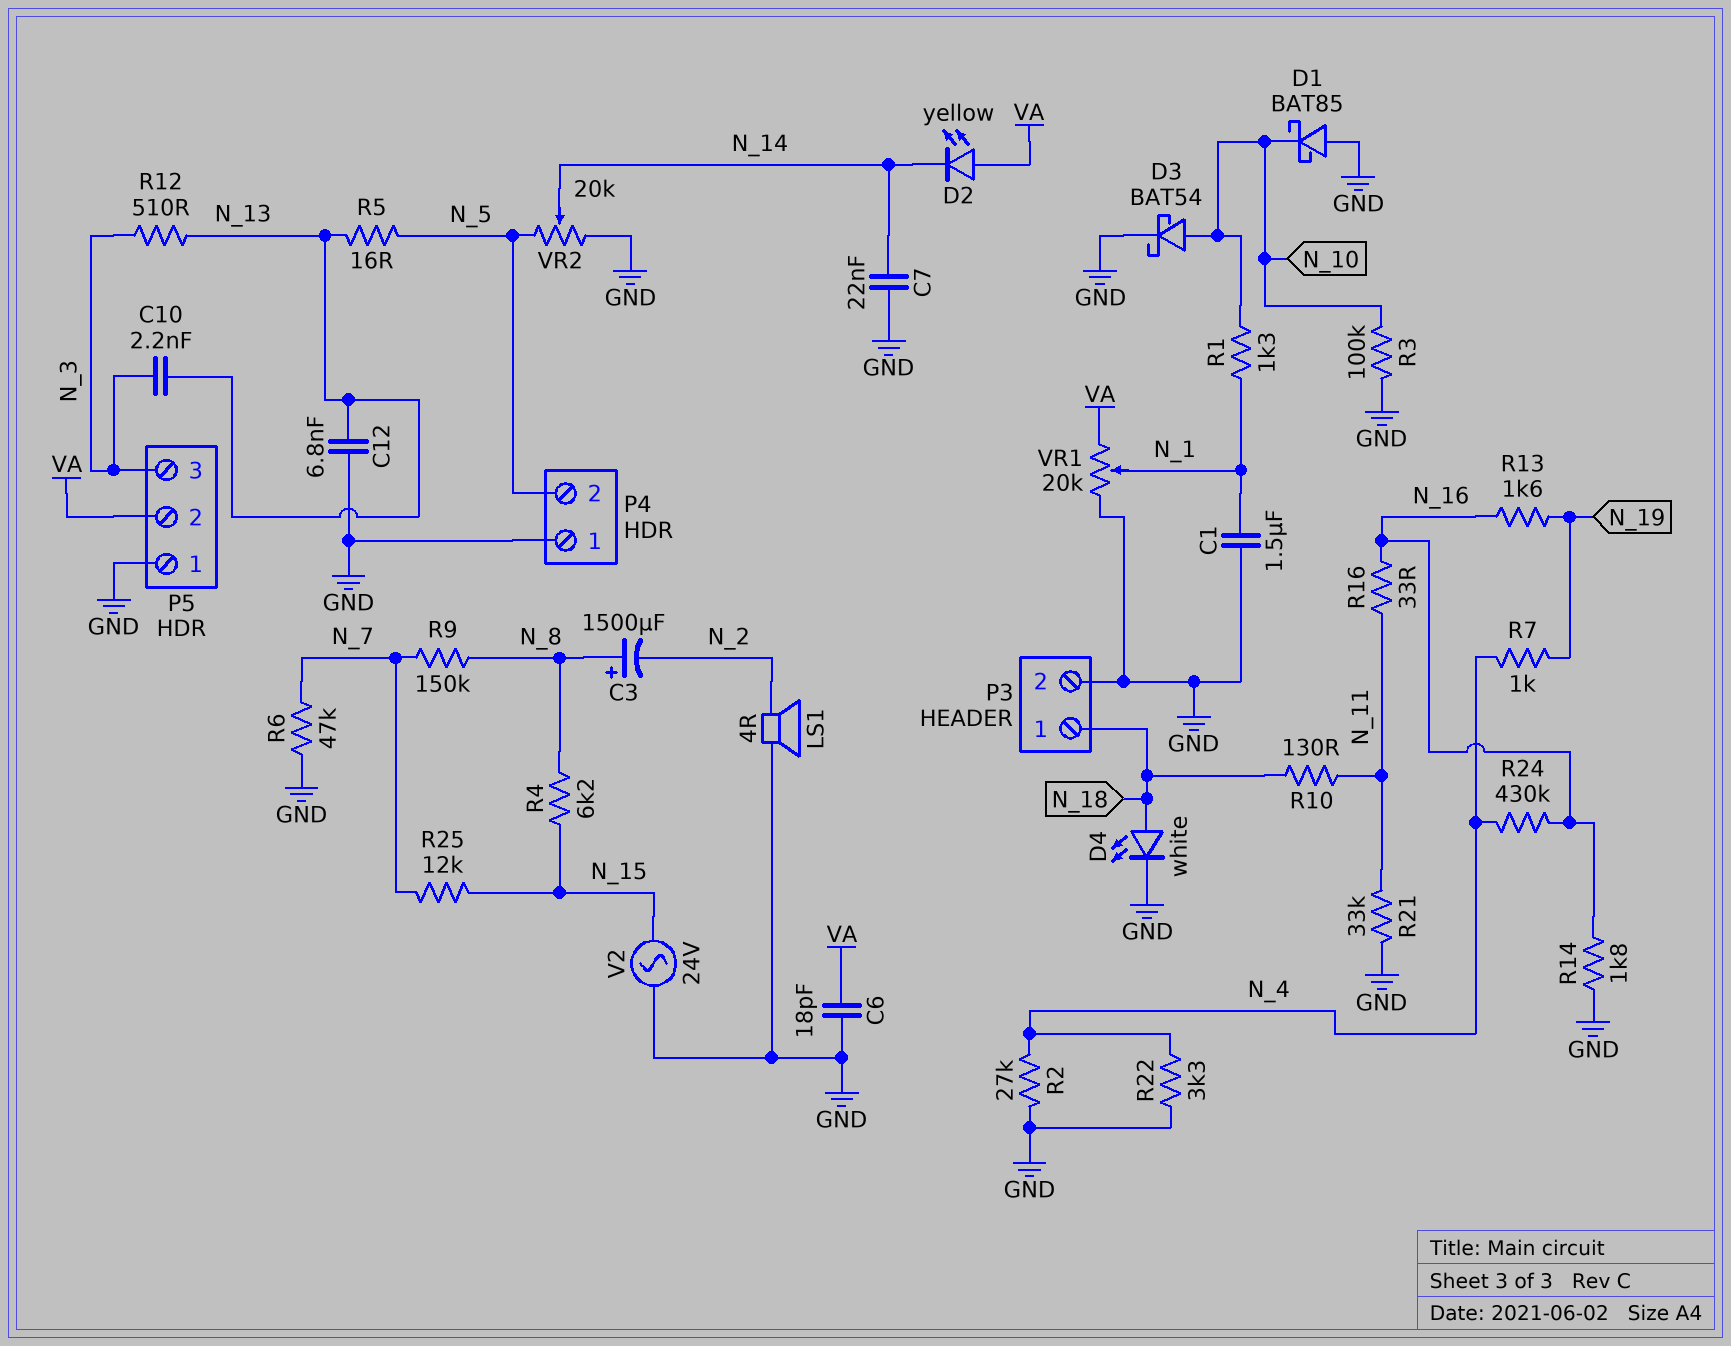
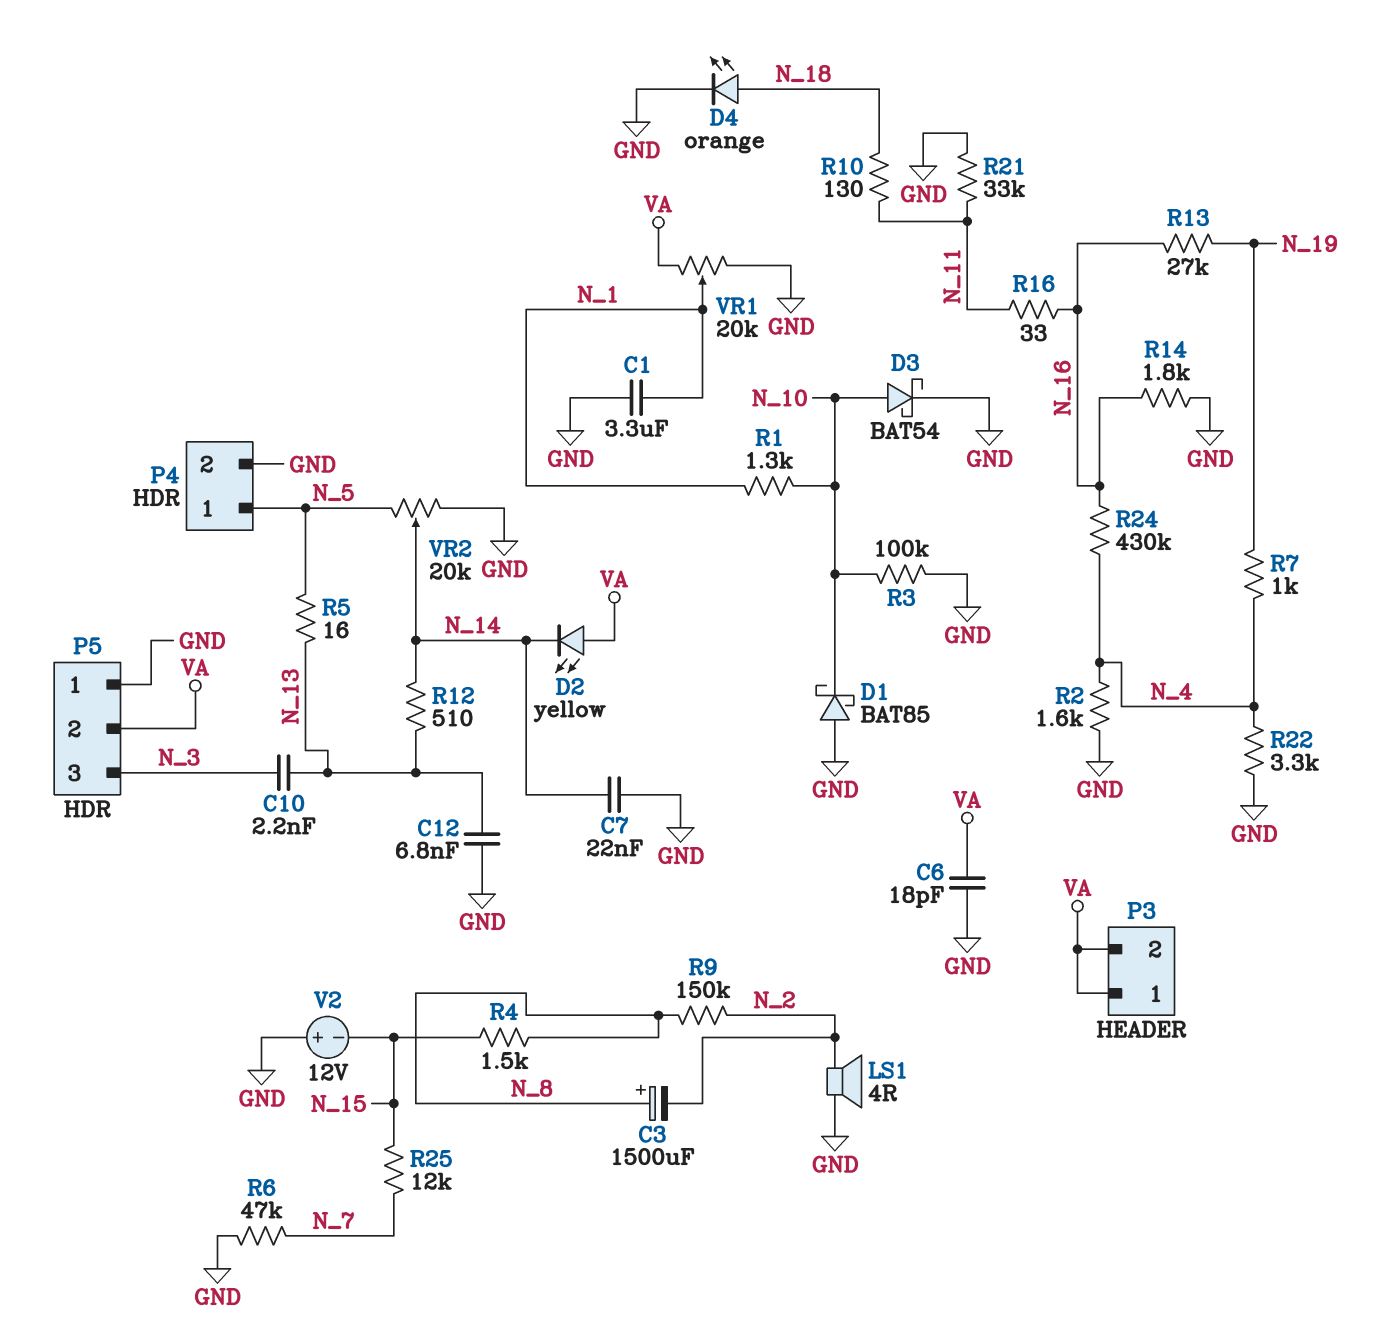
C1: 1.5uF (GND, N_1) -> 3.3uF (GND, N_1)
D4: LED white (A N_18, K GND) -> LED orange (A N_18, K GND)
P3 pin 1: N_18 -> VA
P3 pin 2: GND -> VA
P4 pin 1: GND -> N_5
P4 pin 2: N_5 -> GND
R2: 27k (GND, N_4) -> 1.6k (GND, N_4)
R4: 6.2k (N_8, N_15) -> 1.5k (N_8, N_15)
R9: 150k (N_7, N_8) -> 150k (N_2, N_8)
R12: 510 (N_3, N_13) -> 510 (N_13, N_14)
R13: 1.6k (N_16, N_19) -> 27k (N_16, N_19)
V2: AC 24V (GND, N_15) -> 12V (plus GND, minus N_15)

